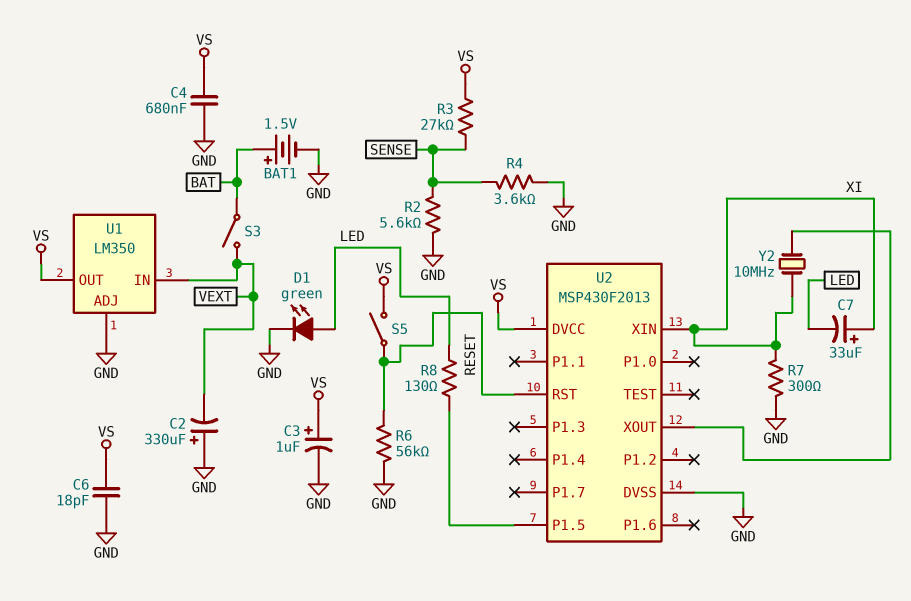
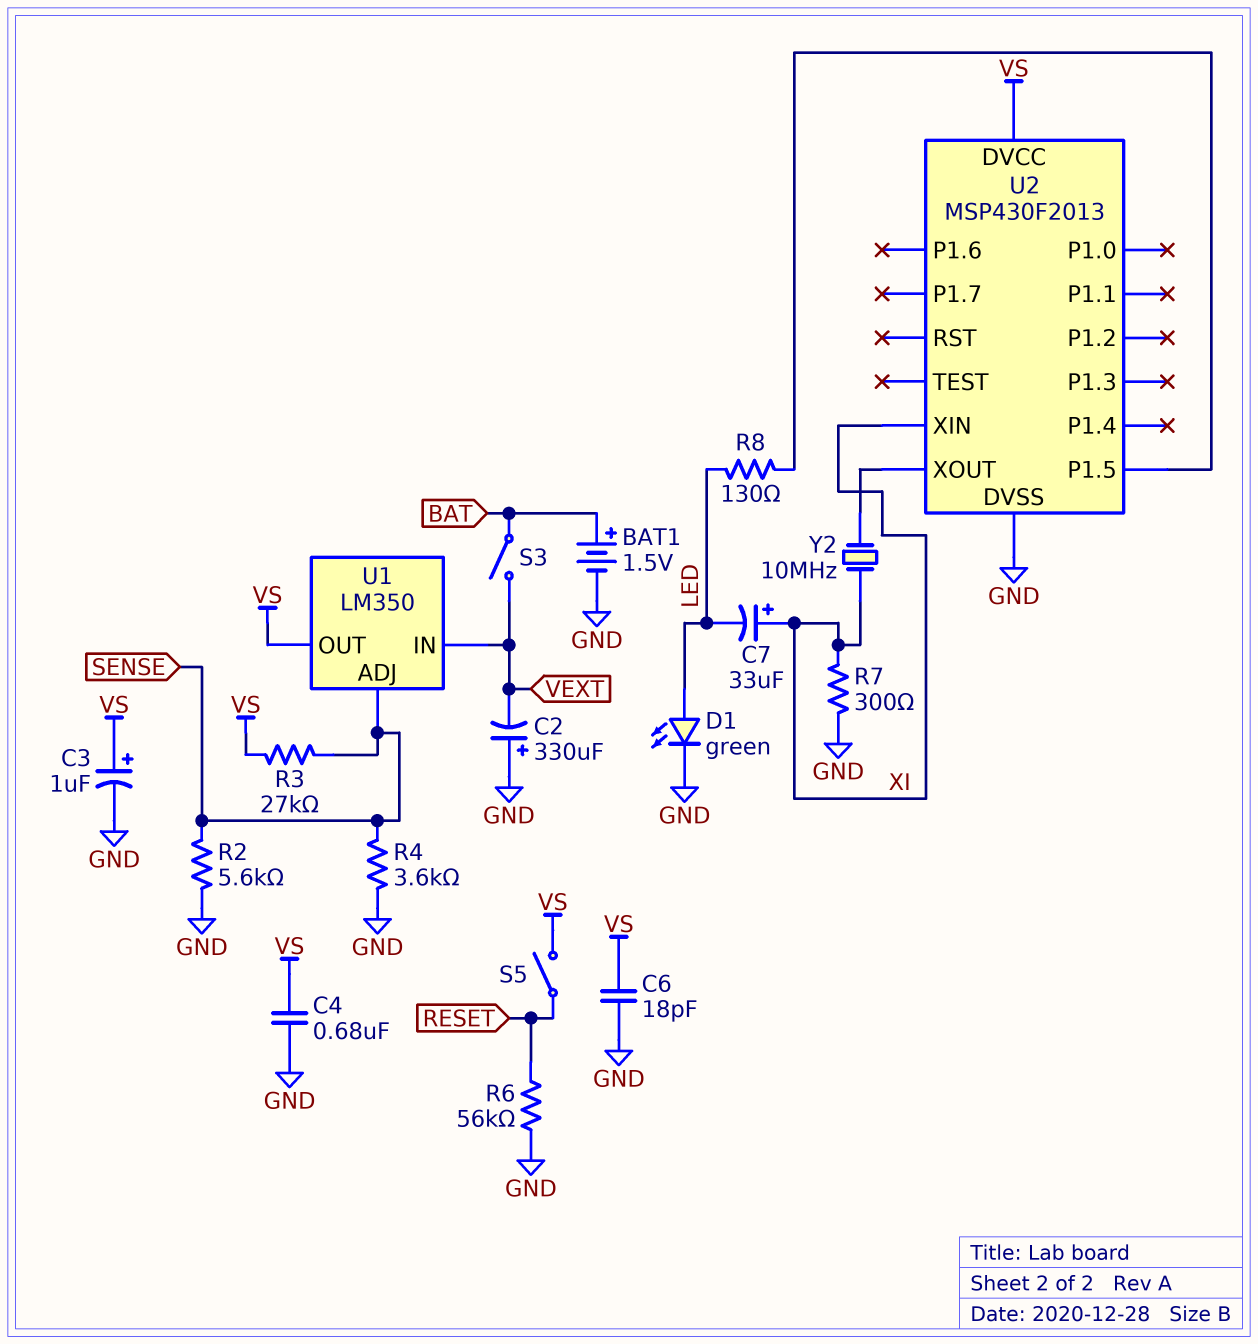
U1 pin ADJ: GND -> SENSE
U2 pin RST: RESET -> none

